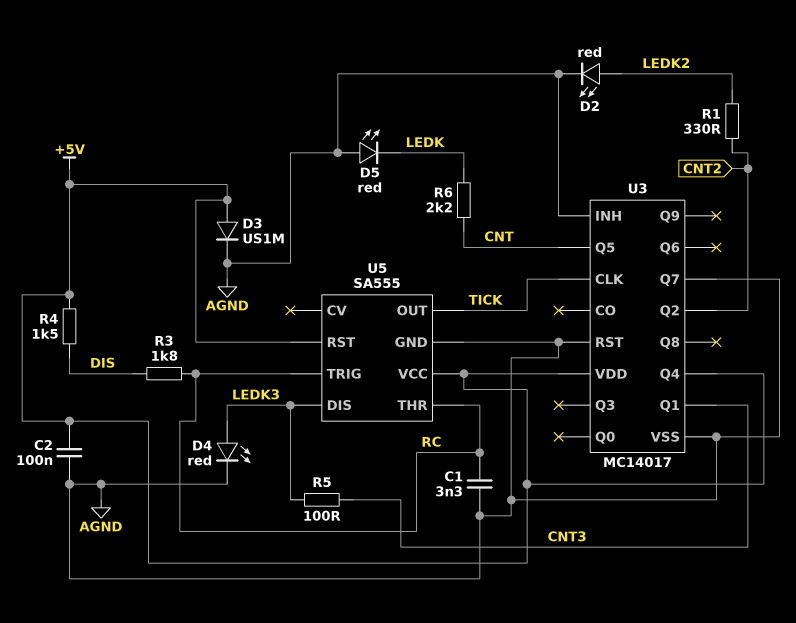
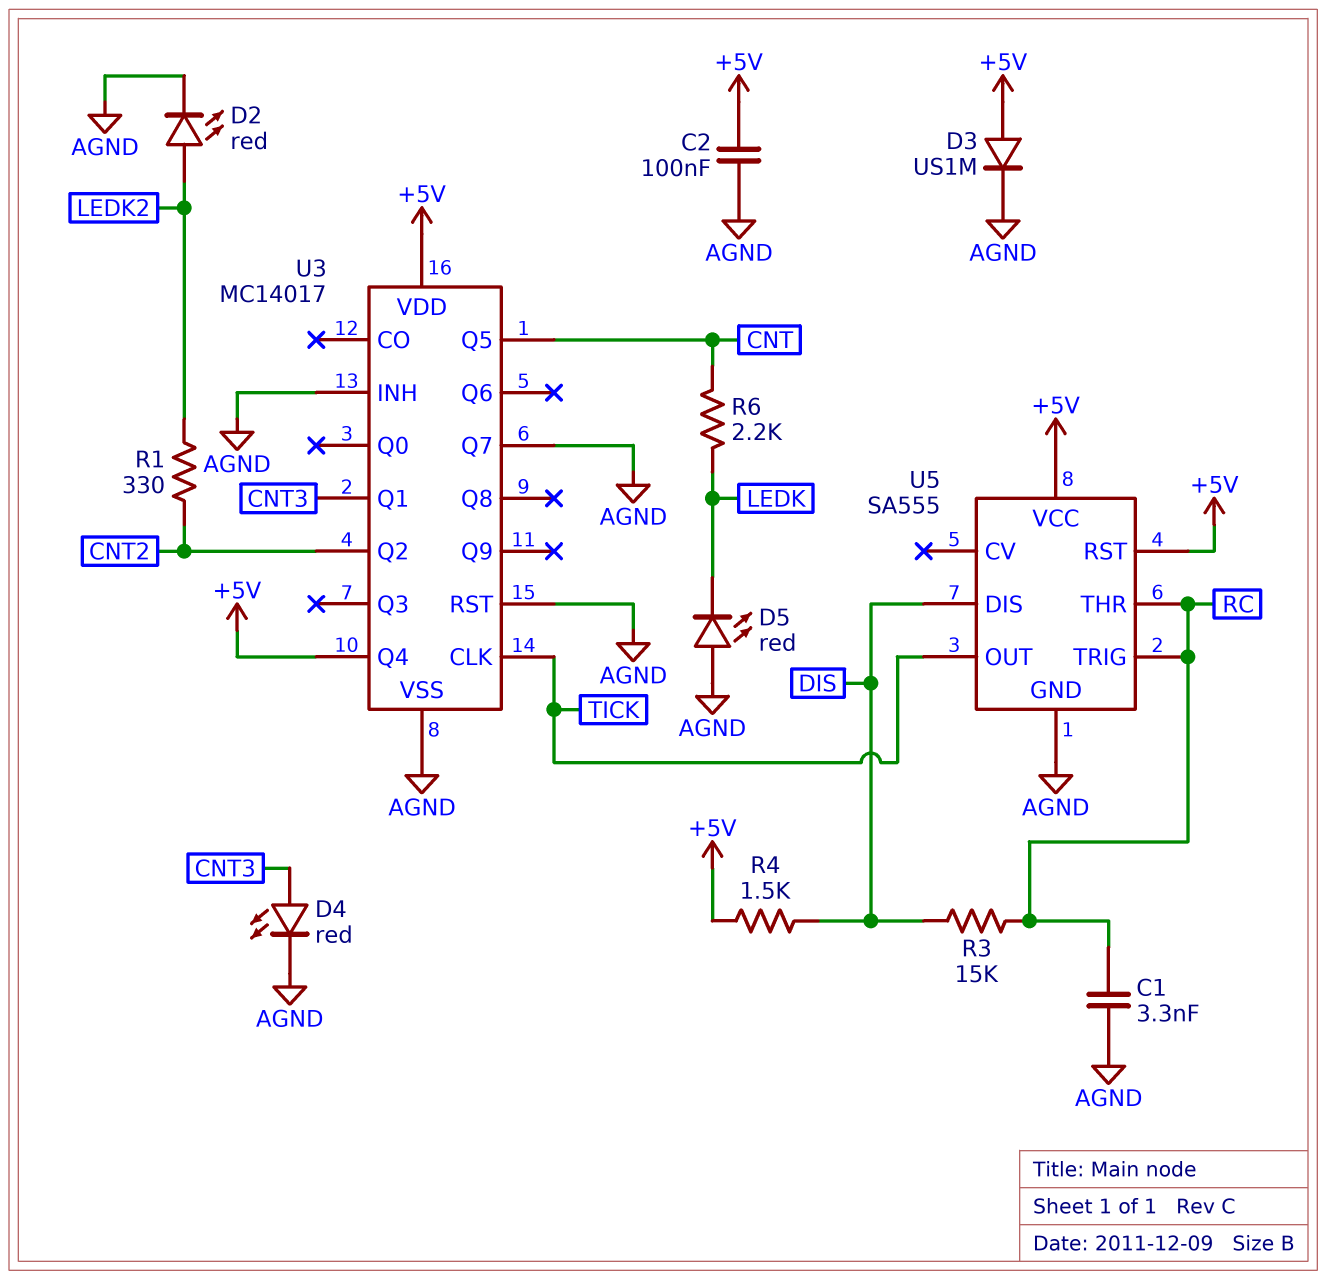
D4: LED red (A LEDK3, K AGND) -> LED red (A CNT3, K AGND)
R3: 1.8k (DIS, RC) -> 15k (DIS, RC)
R5: 100 (CNT3, LEDK3) -> none
U5 pin DIS: LEDK3 -> DIS

